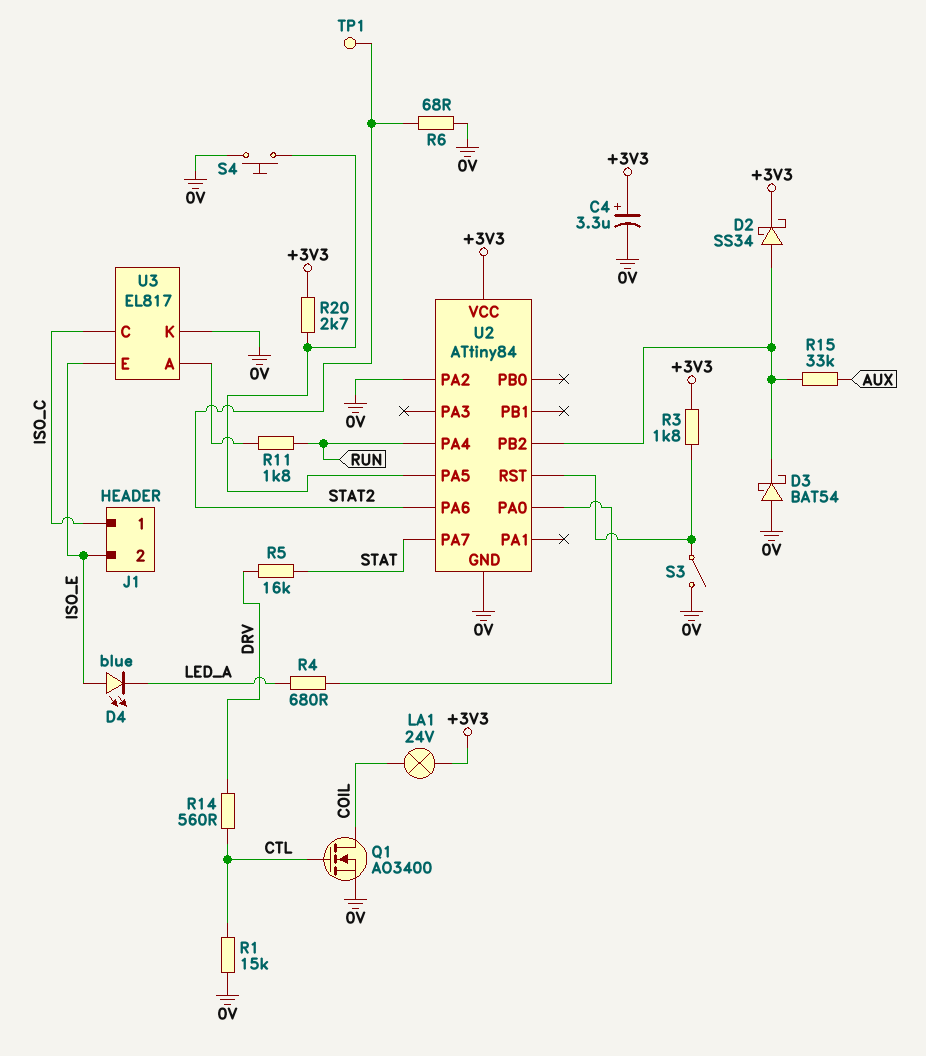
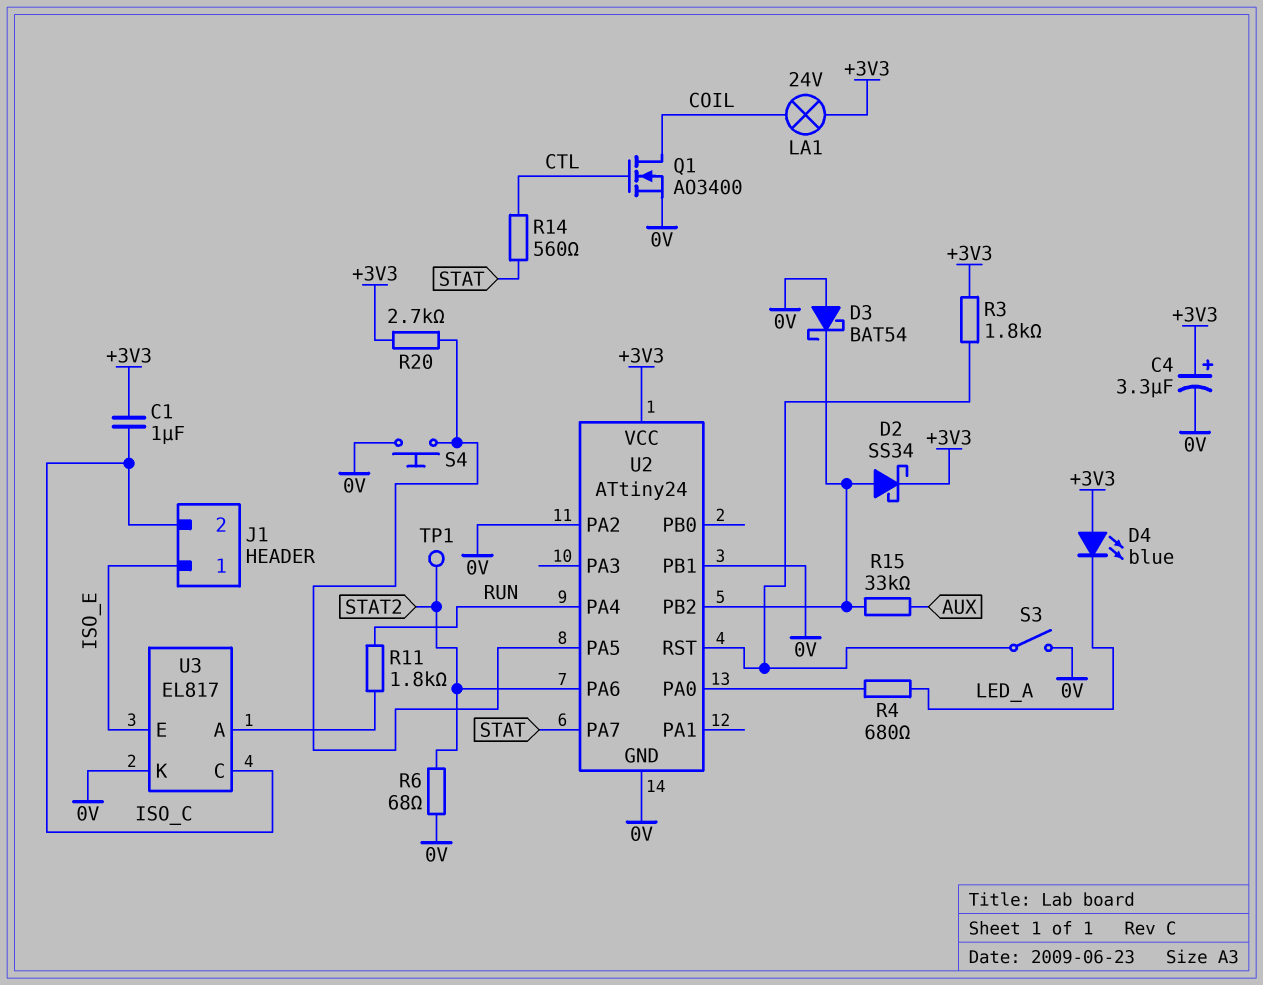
C1: none -> 1uF (+3V3, ISO_C)
D4: LED blue (A ISO_E, K LED_A) -> LED blue (A +3V3, K LED_A)
J1 pin 1: ISO_C -> ISO_E
J1 pin 2: ISO_E -> ISO_C
R1: 15k (0V, CTL) -> none
R5: 16k (DRV, STAT) -> none
R14: 560 (CTL, DRV) -> 560 (CTL, STAT)
U2: ATtiny84 -> ATtiny24
U2 pin PB1: none -> 0V

